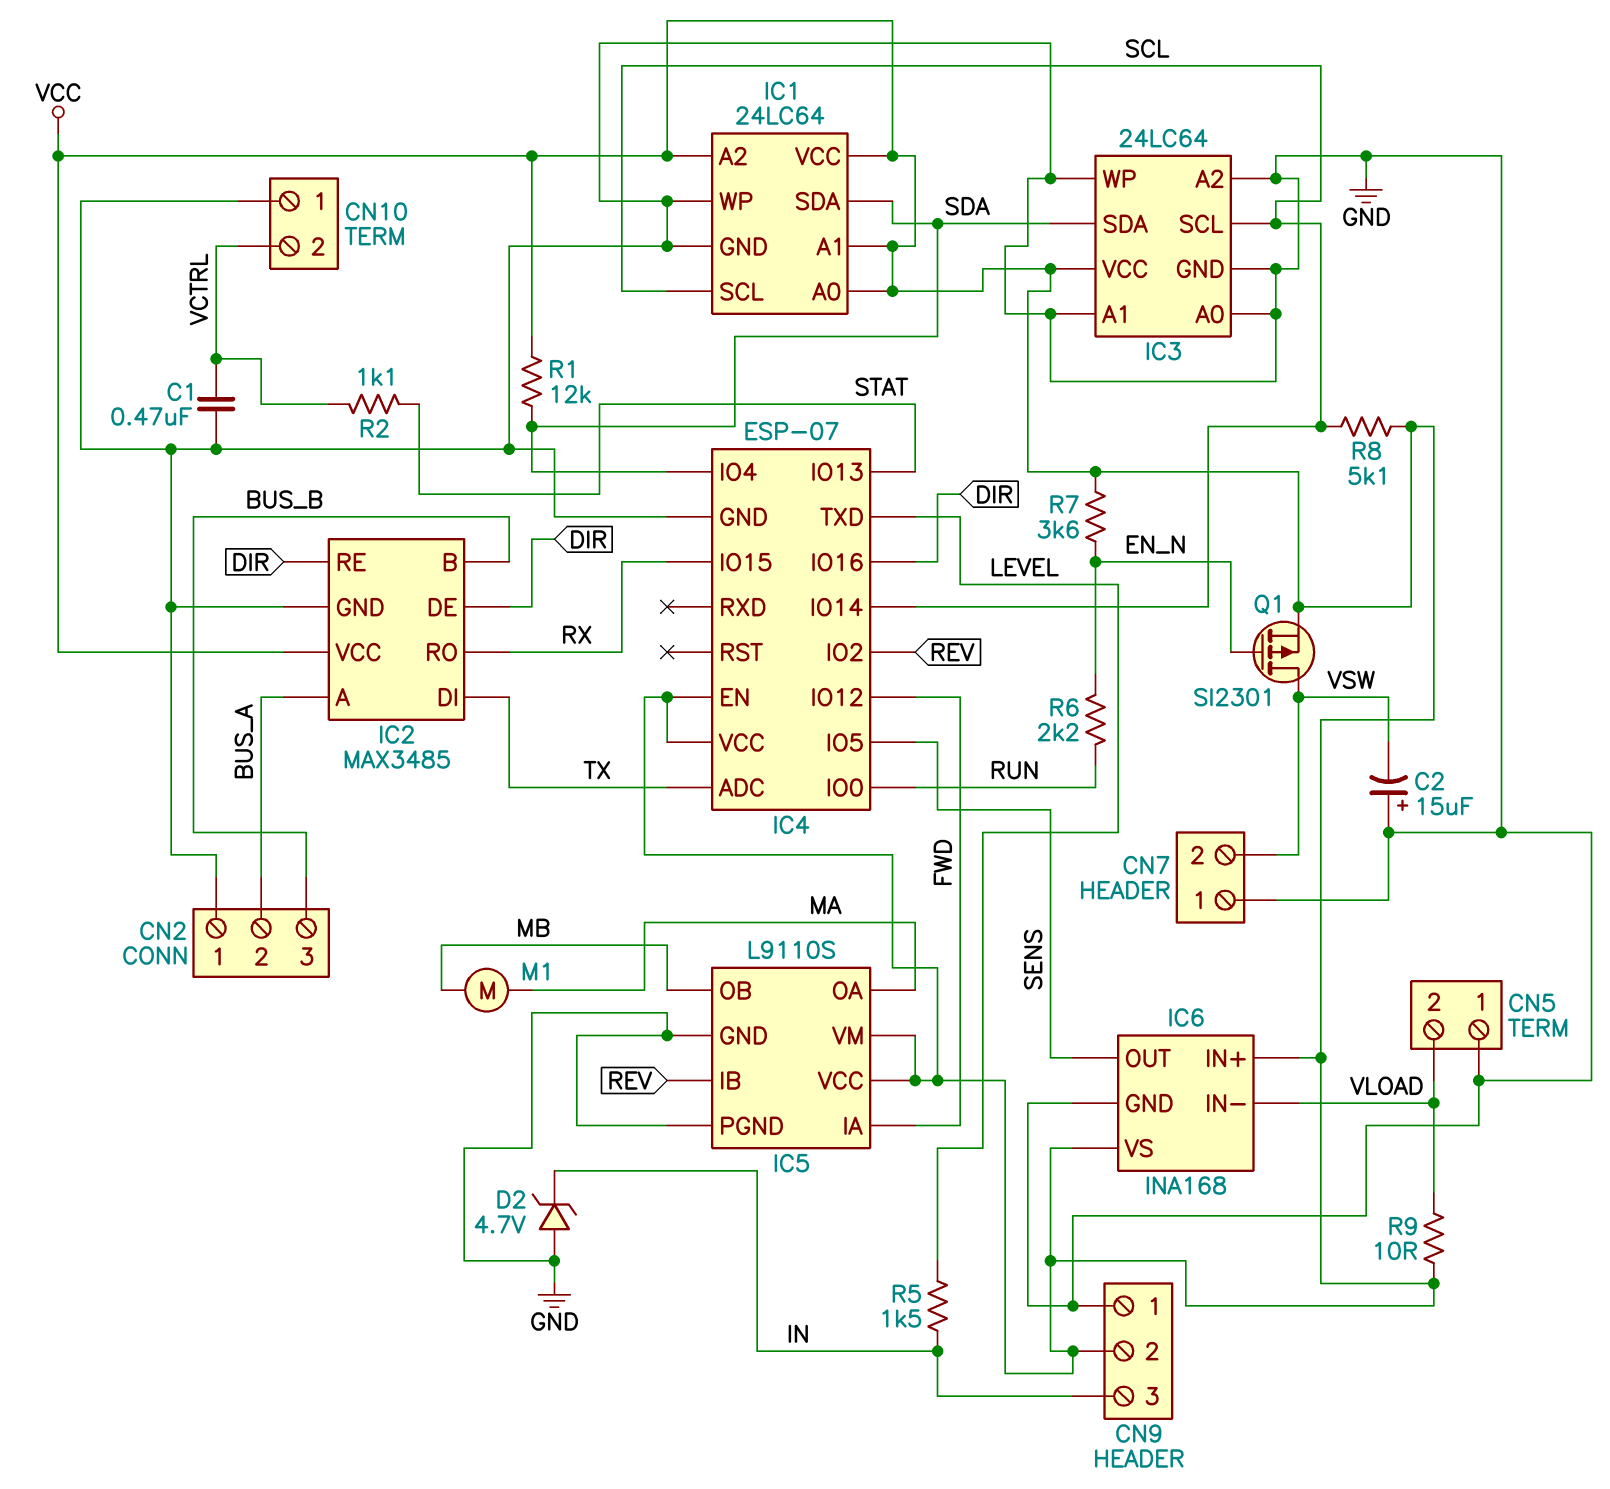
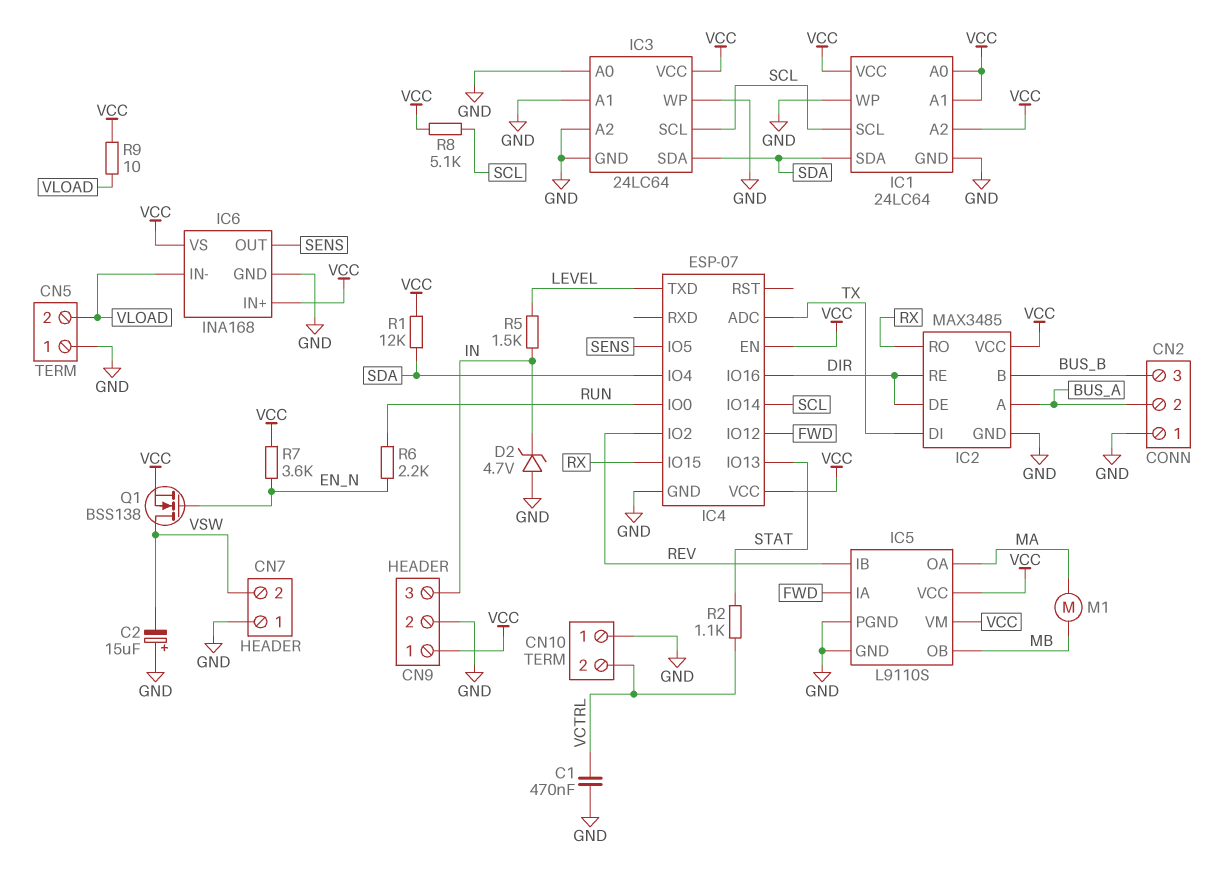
CN9 pin 1: GND -> VCC
CN9 pin 2: VCC -> GND
Q1: PMOS SI2301 (G EN_N, D VSW, S VCC) -> NMOS BSS138 (G EN_N, D VSW, S VCC)

